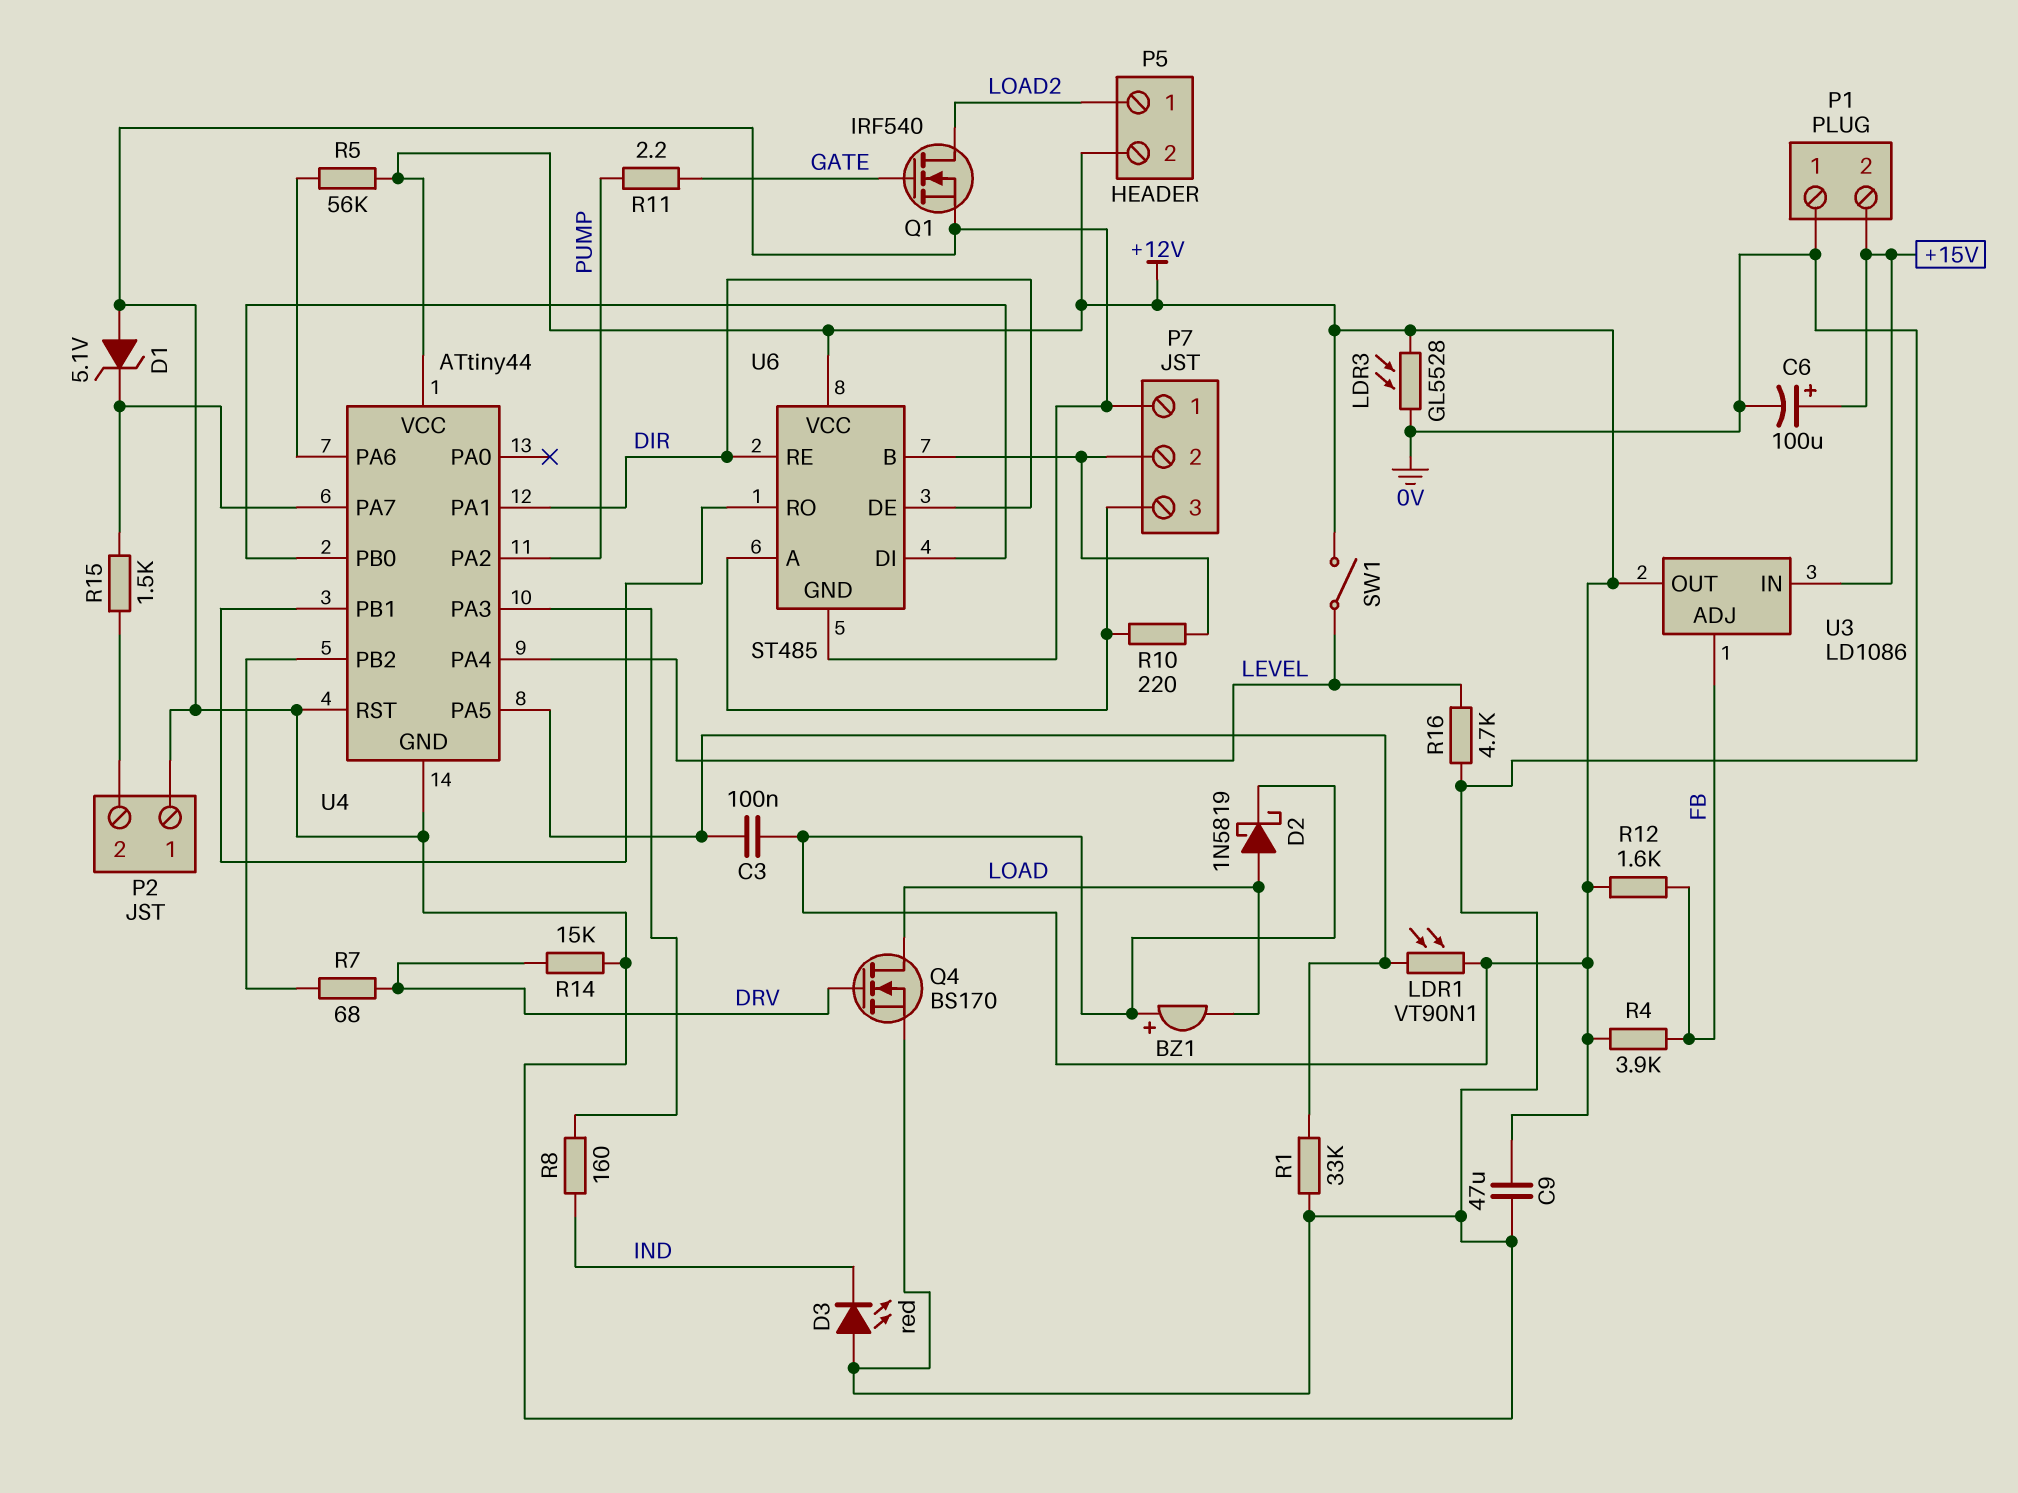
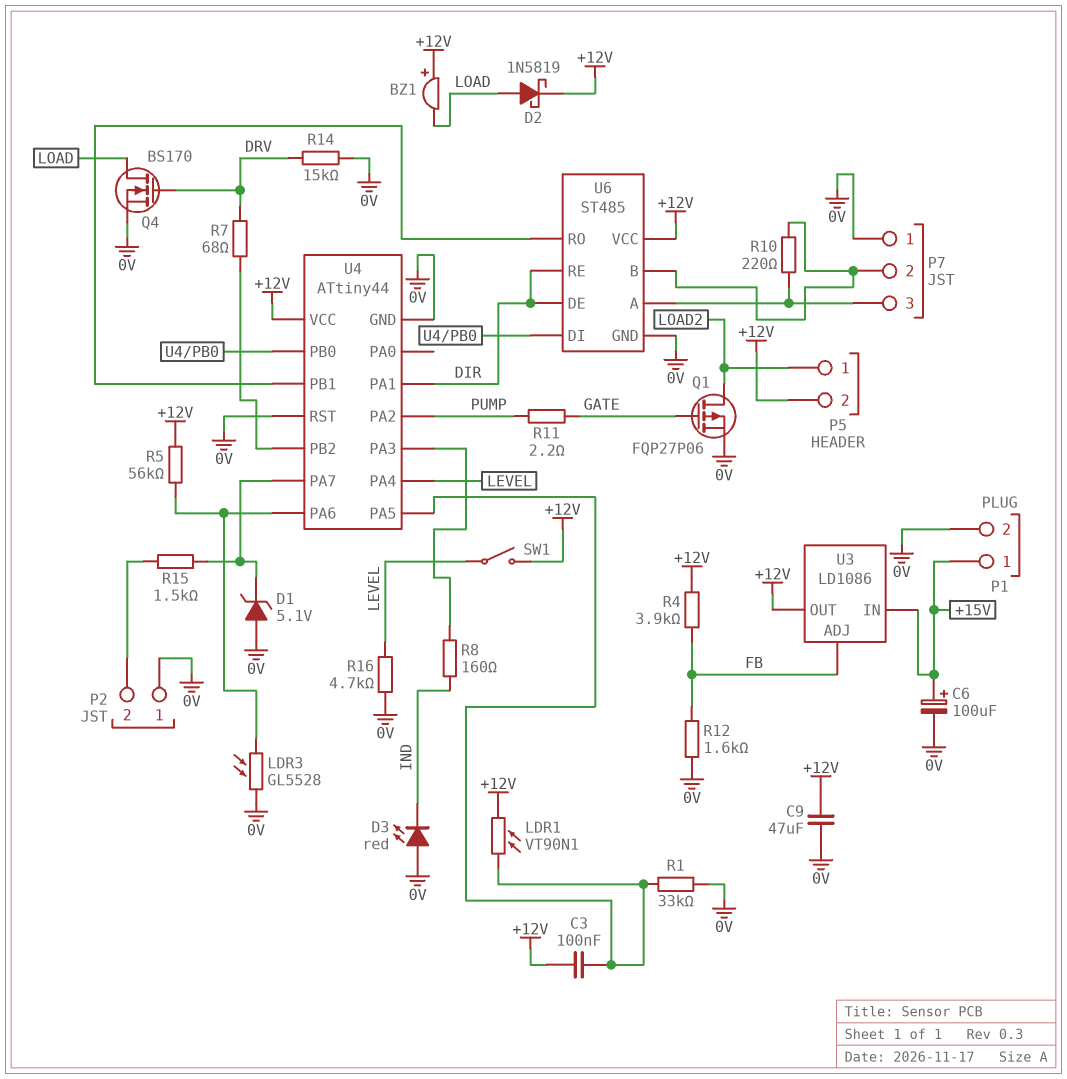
LDR3: GL5528 (+12V, 0V) -> GL5528 (0V, U4/PA6)
P1 pin 1: 0V -> +15V
P1 pin 2: +15V -> 0V
Q1: NMOS IRF540 (G GATE, D LOAD2, S 0V) -> PMOS FQP27P06 (G GATE, D LOAD2, S 0V)
R12: 1.6k (+12V, FB) -> 1.6k (0V, FB)

